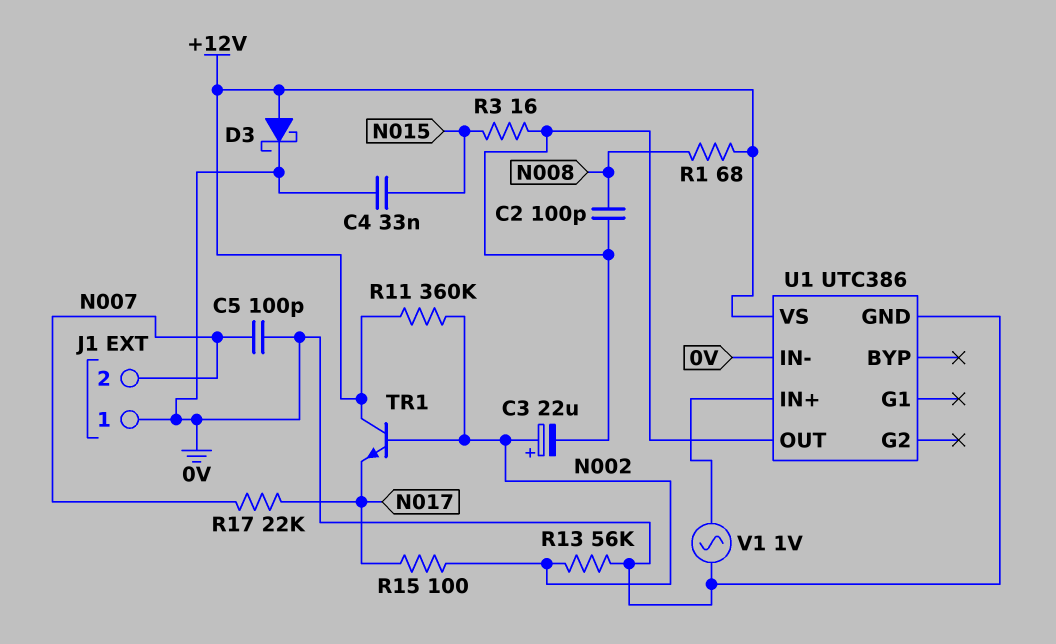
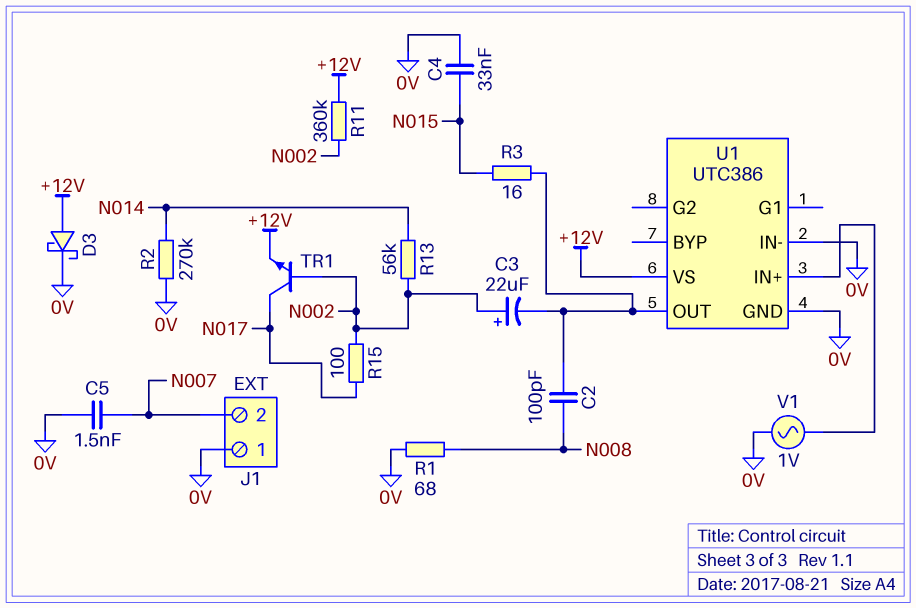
C5: 100pF (0V, N007) -> 1.5nF (0V, N007)
R1: 68 (+12V, N008) -> 68 (0V, N008)
R2: none -> 270k (0V, N014)
R13: 56k (0V, N002) -> 56k (N002, N014)
R17: 22k (N007, N017) -> none
TR1: NPN (B N002, C +12V, E N017) -> NPN (B N002, C N017, E +12V)

